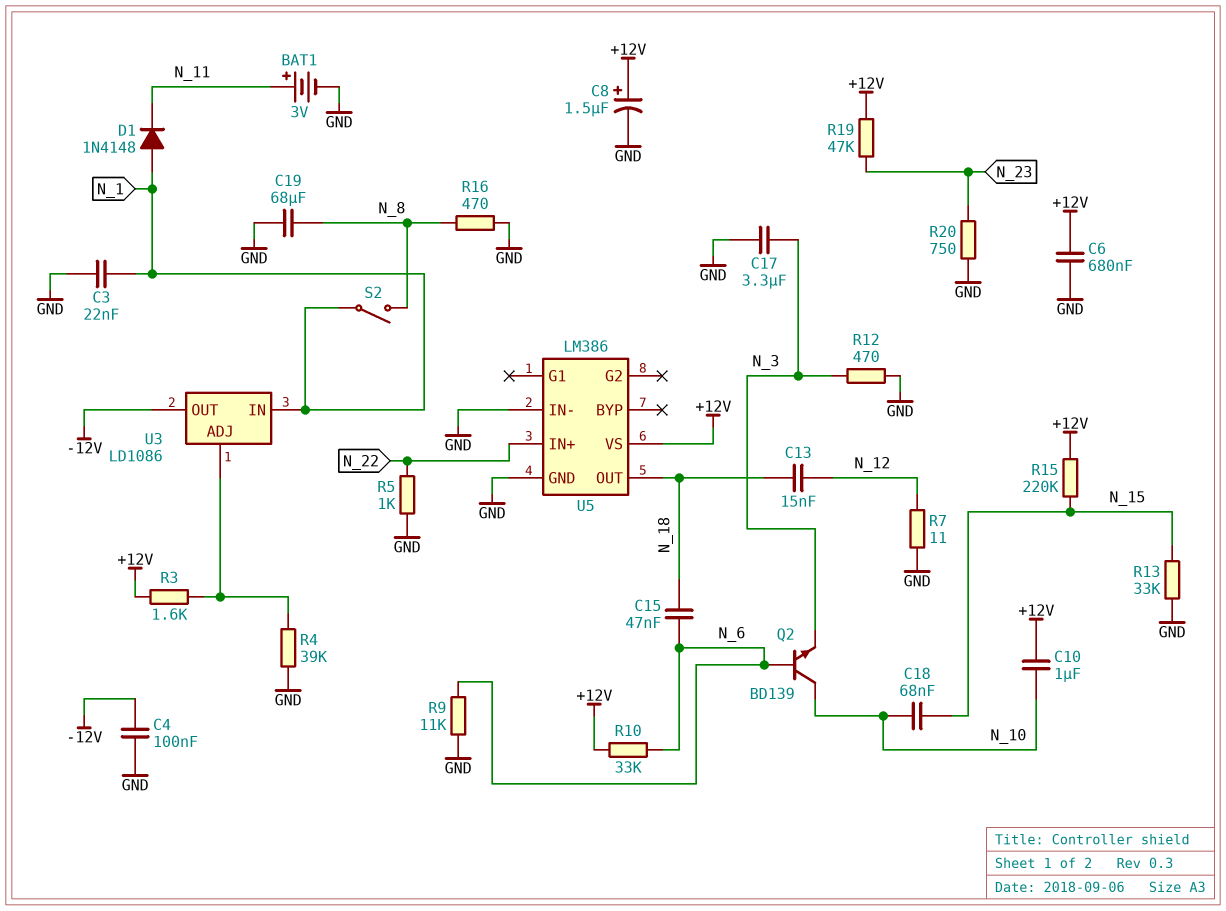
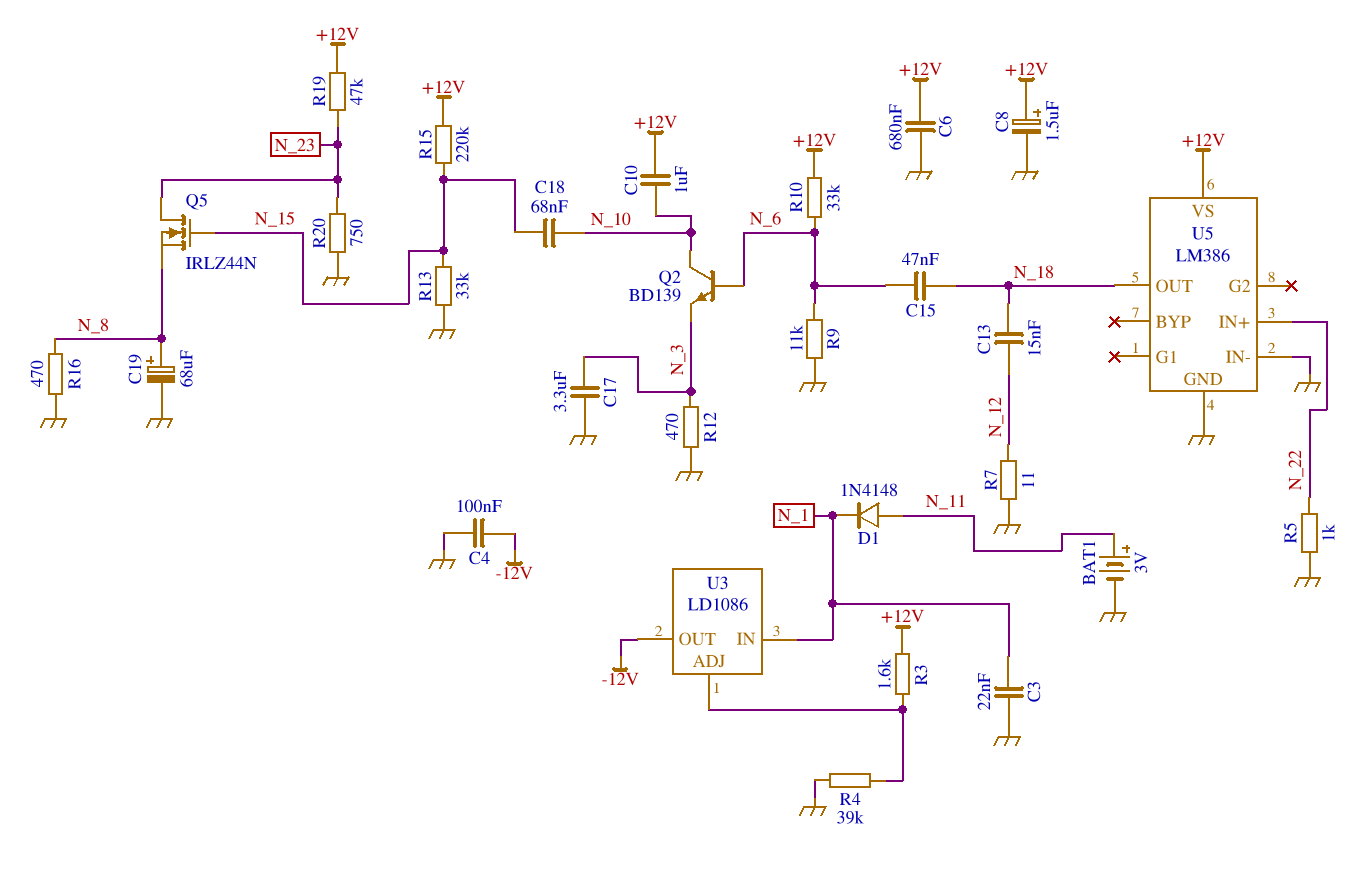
C19: 68uF (GND, N_8) -> 68uF (plus N_8, minus GND)
D1: diode 1N4148 (A N_1, K N_11) -> diode 1N4148 (A N_11, K N_1)
Q5: none -> NMOS IRLZ44N (G N_15, D N_23, S N_8)
S2: switch (N_1, N_8) -> none

